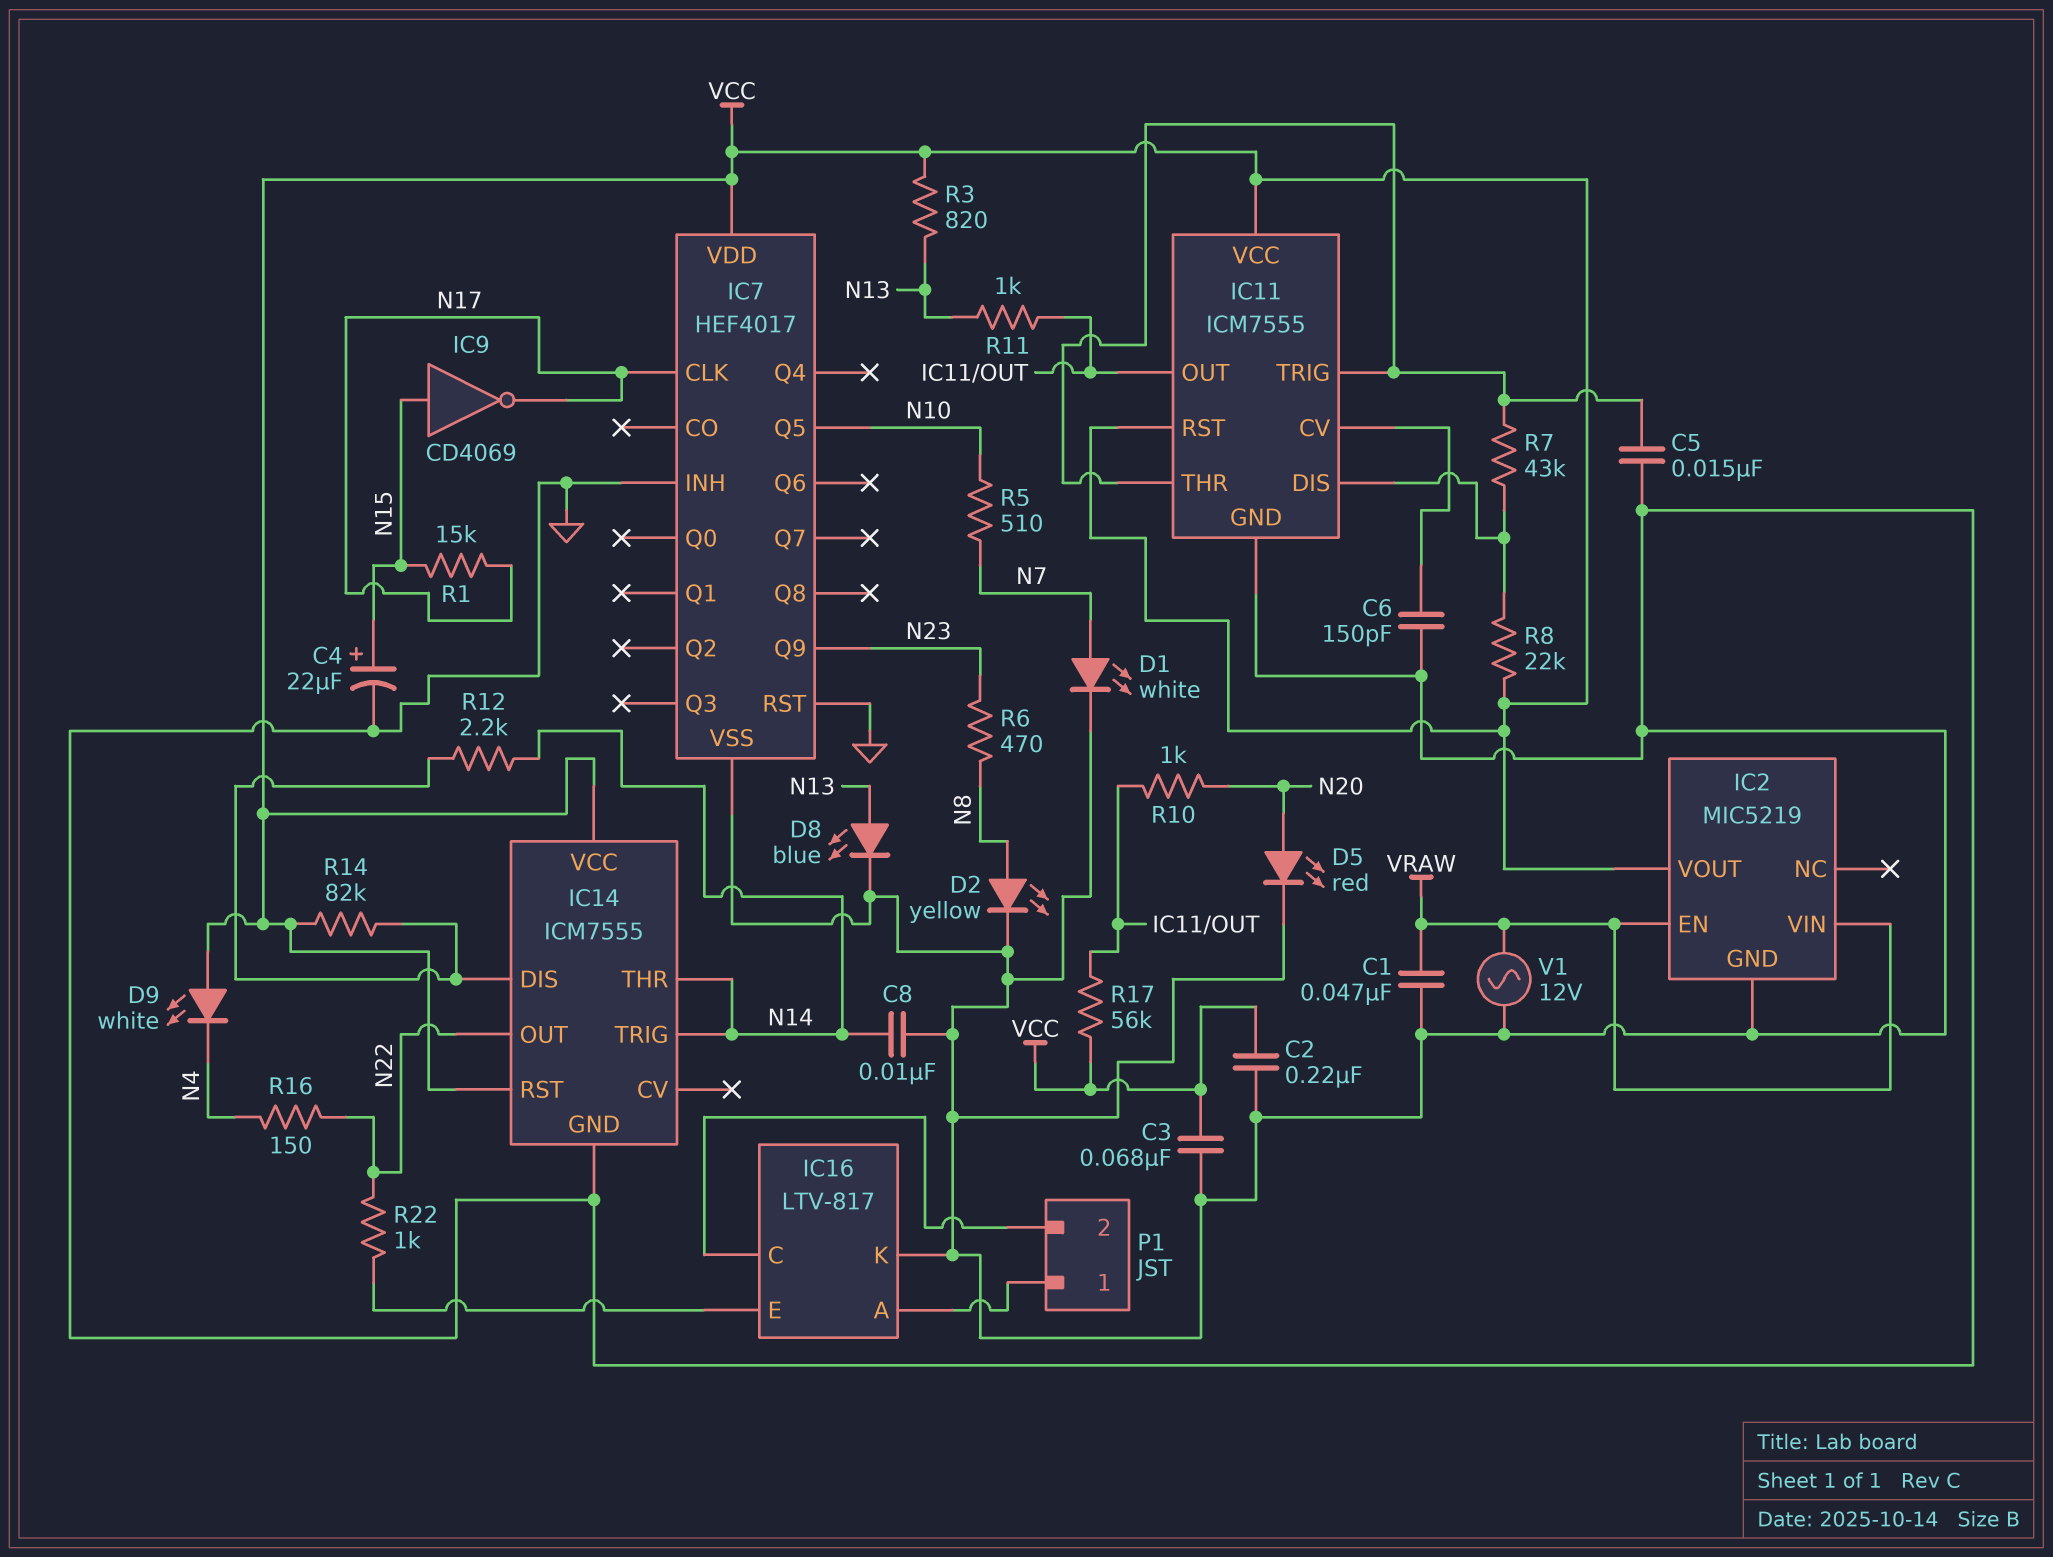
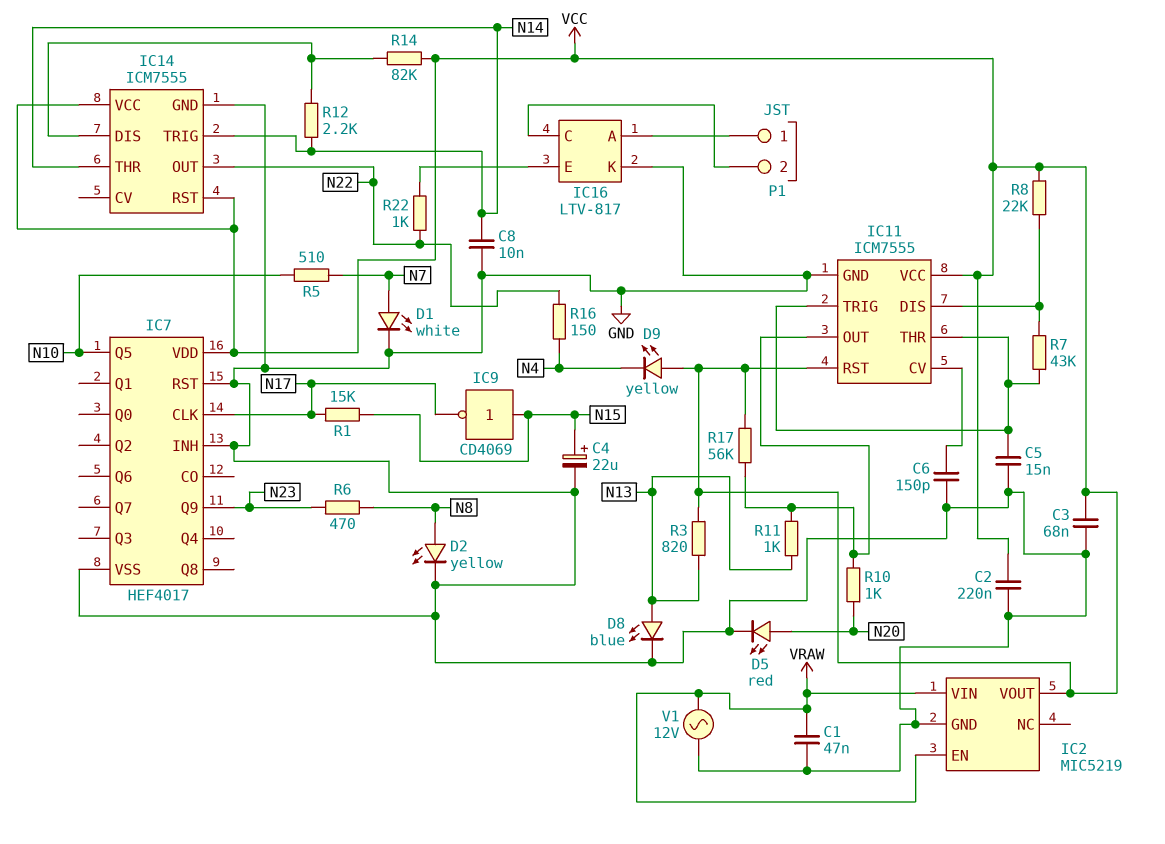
D9: LED white (A VCC, K N4) -> LED yellow (A VCC, K N4)

